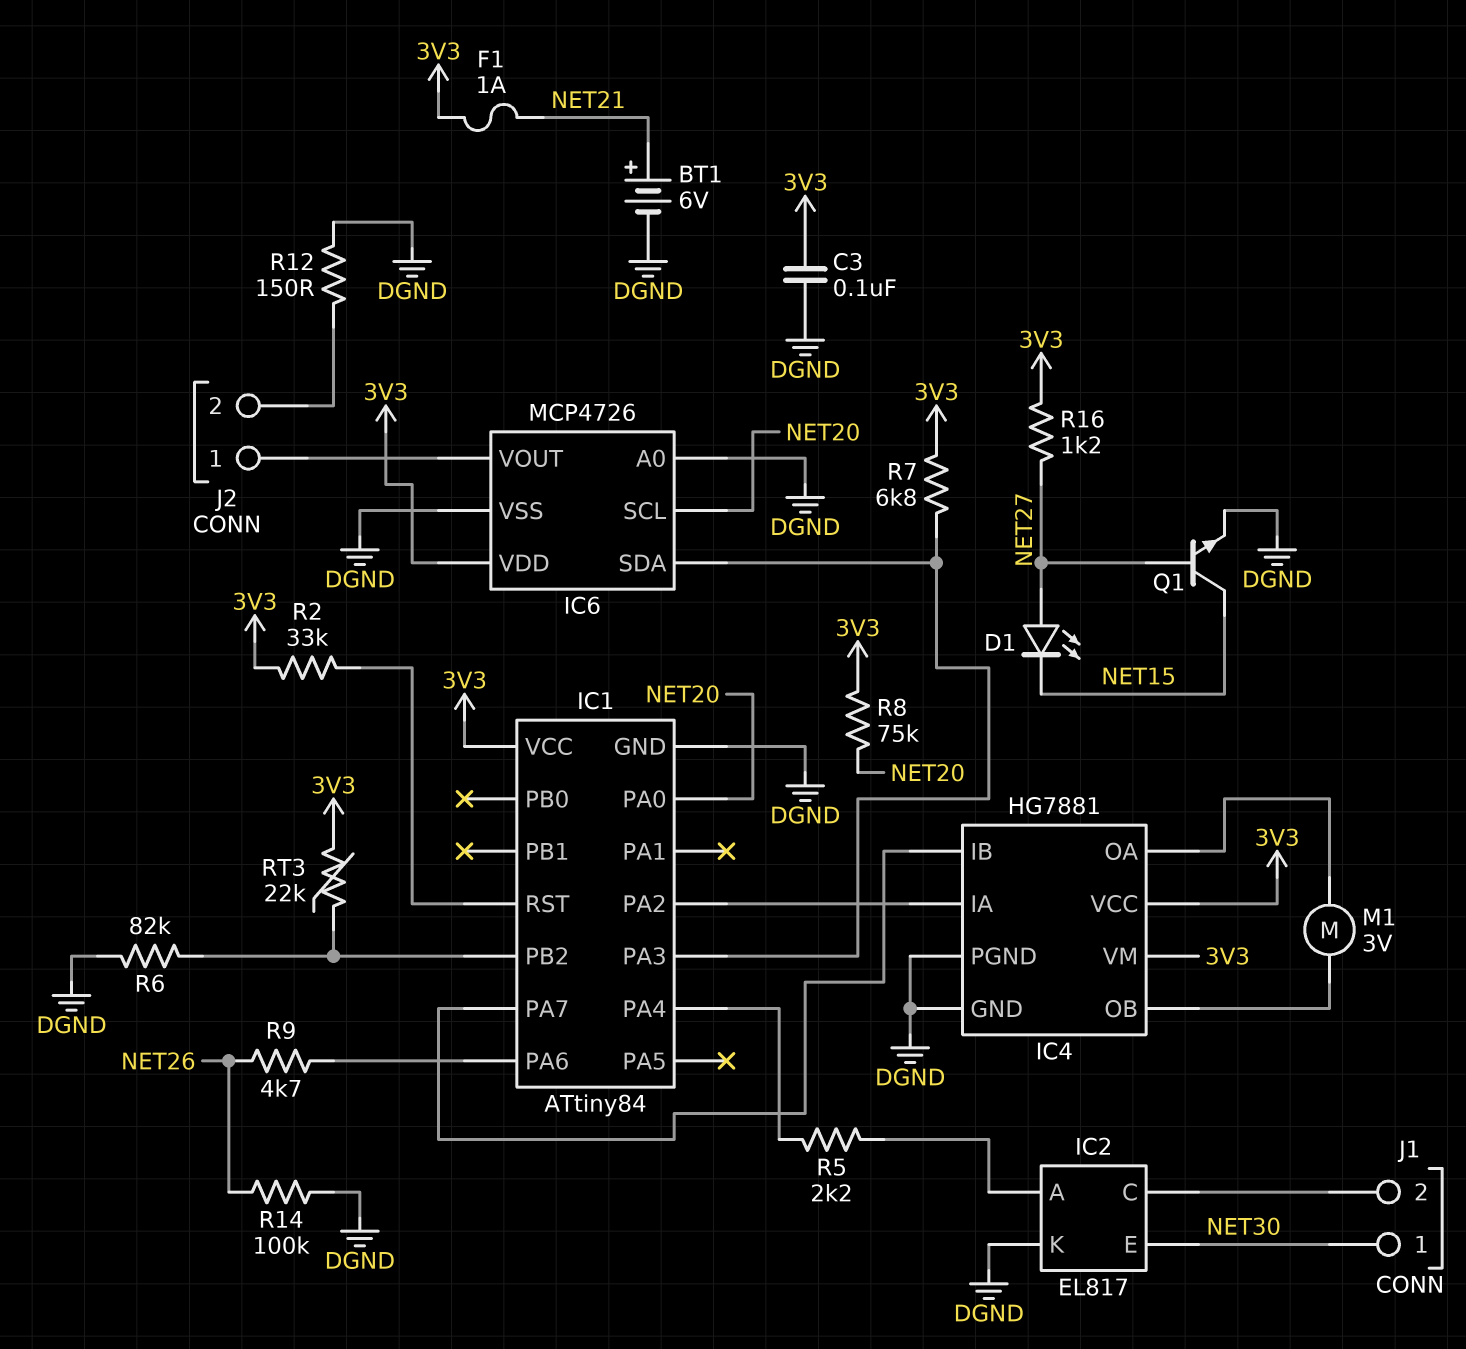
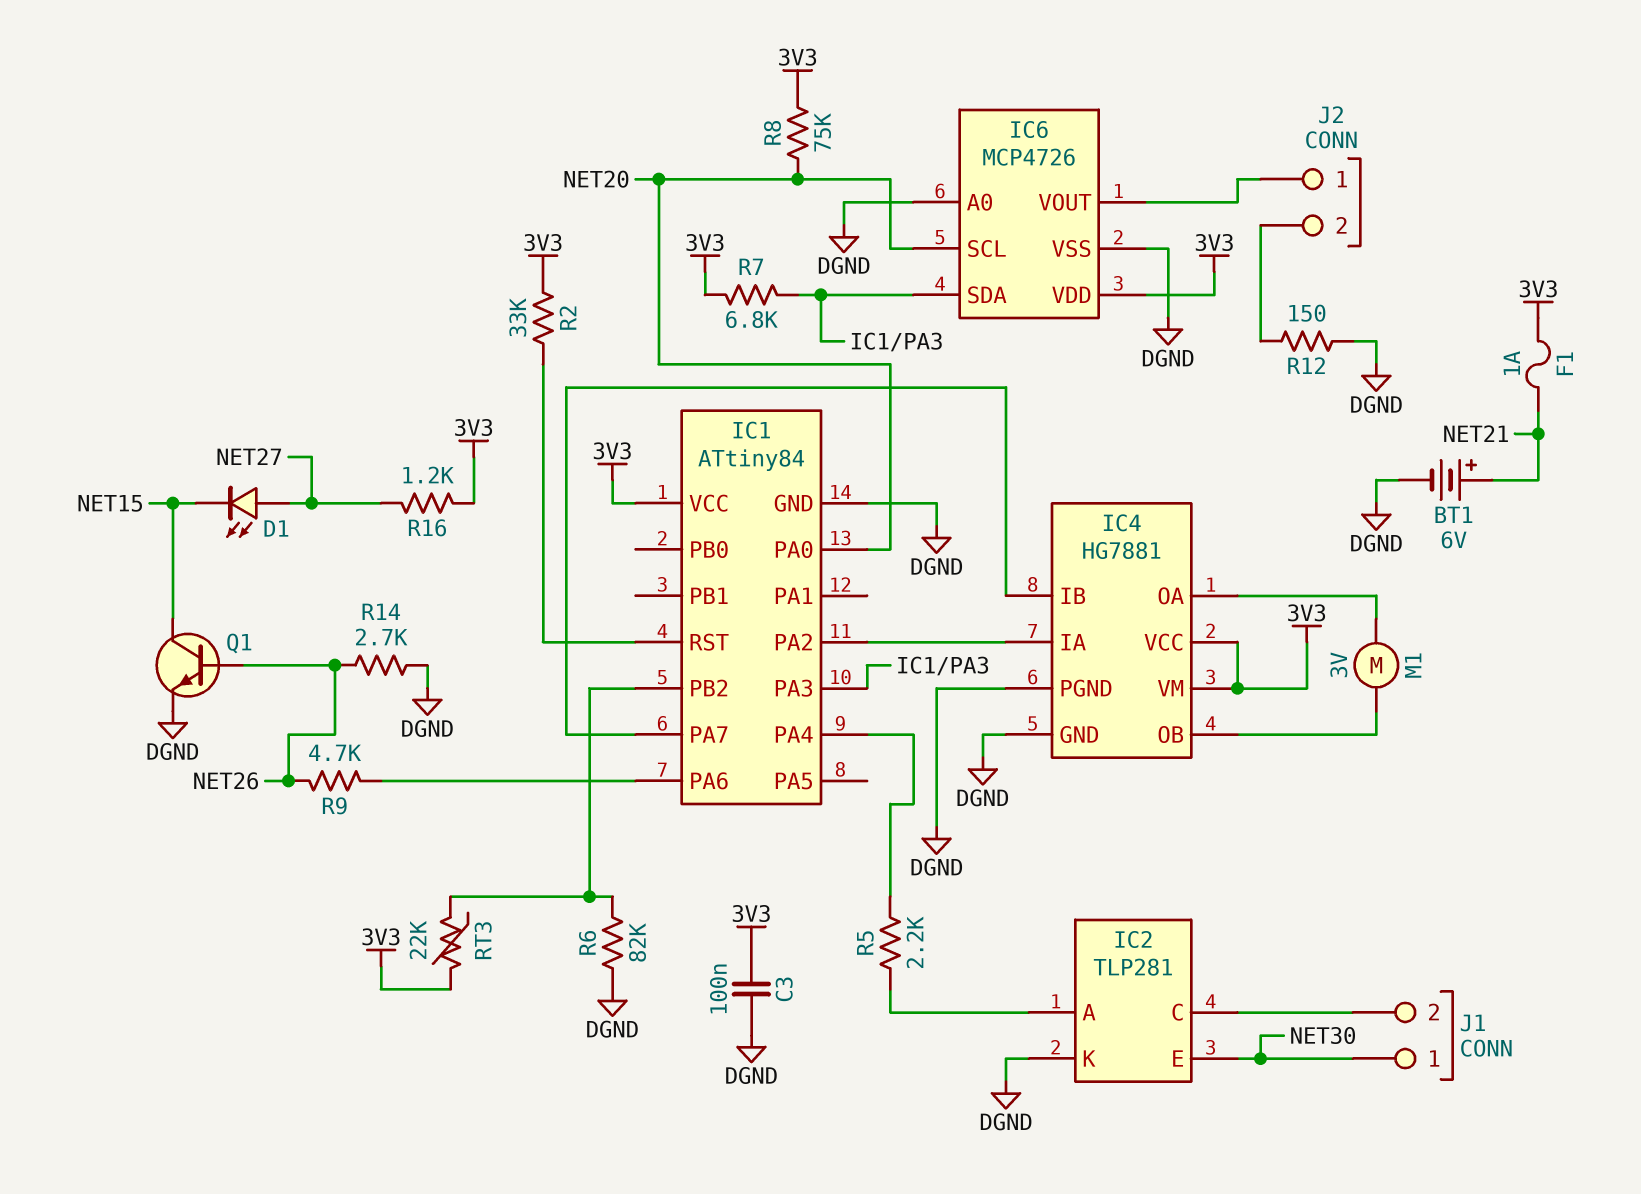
IC2: EL817 -> TLP281
Q1: NPN (B NET27, C NET15, E DGND) -> NPN (B NET26, C NET15, E DGND)
R14: 100k (DGND, NET26) -> 2.7k (DGND, NET26)

